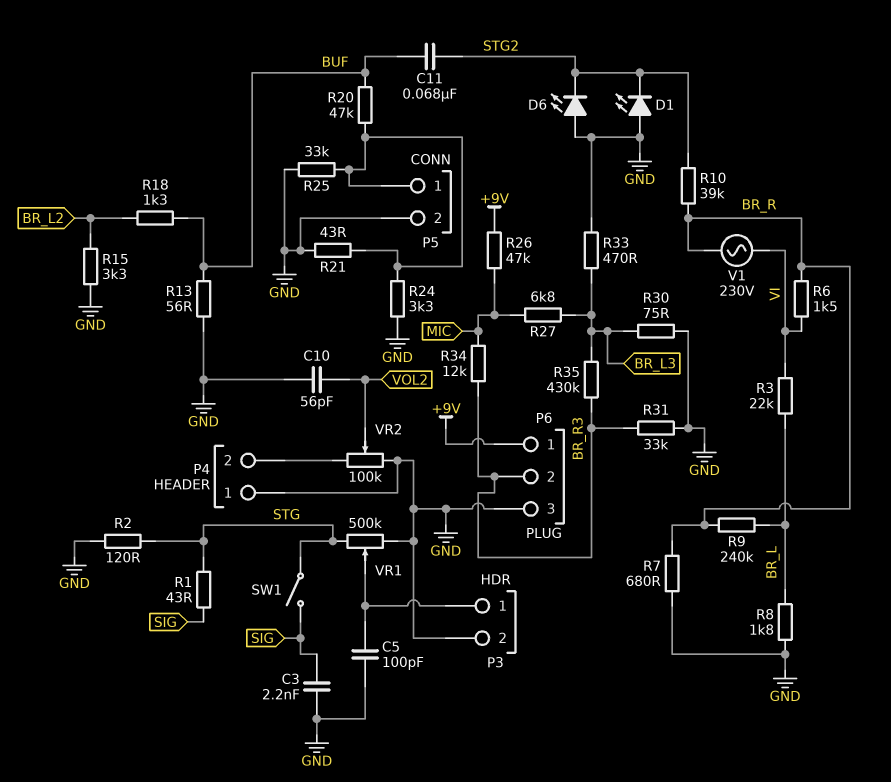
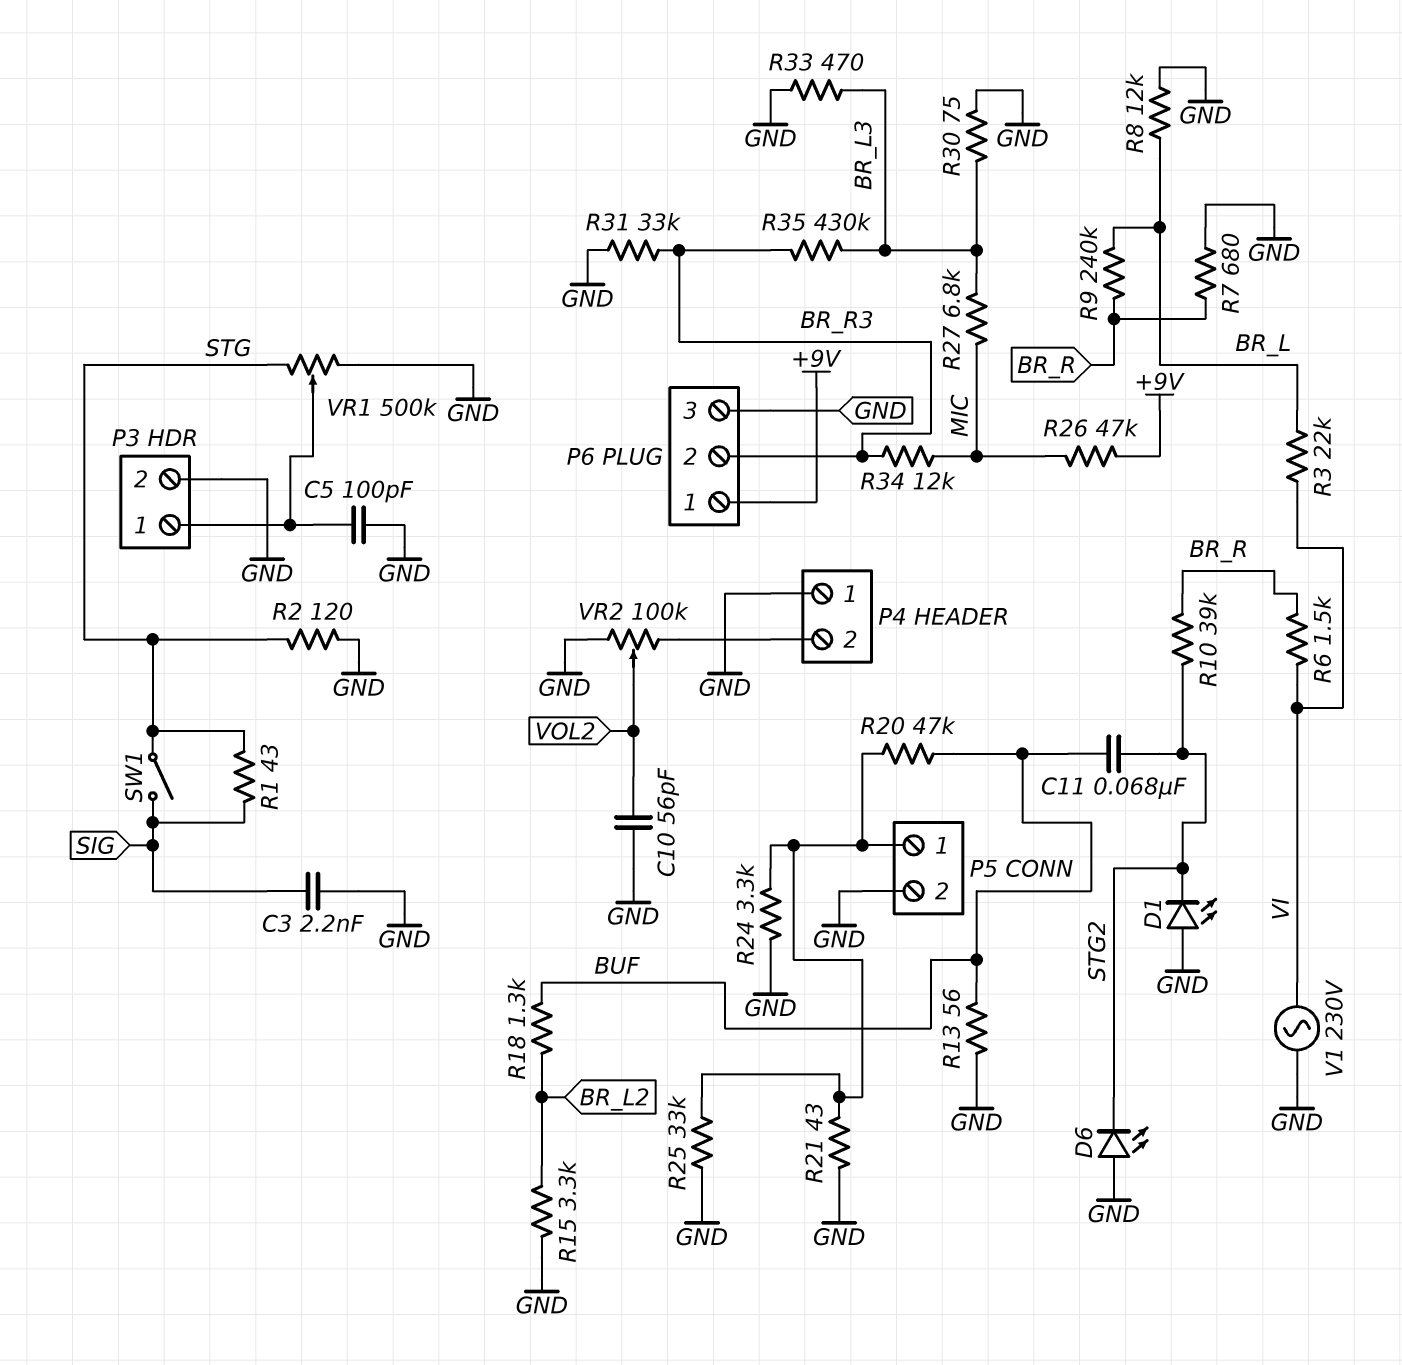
R8: 1.8k (BR_L, GND) -> 12k (BR_L, GND)
V1: AC 230V (BR_R, VI) -> AC 230V (GND, VI)

